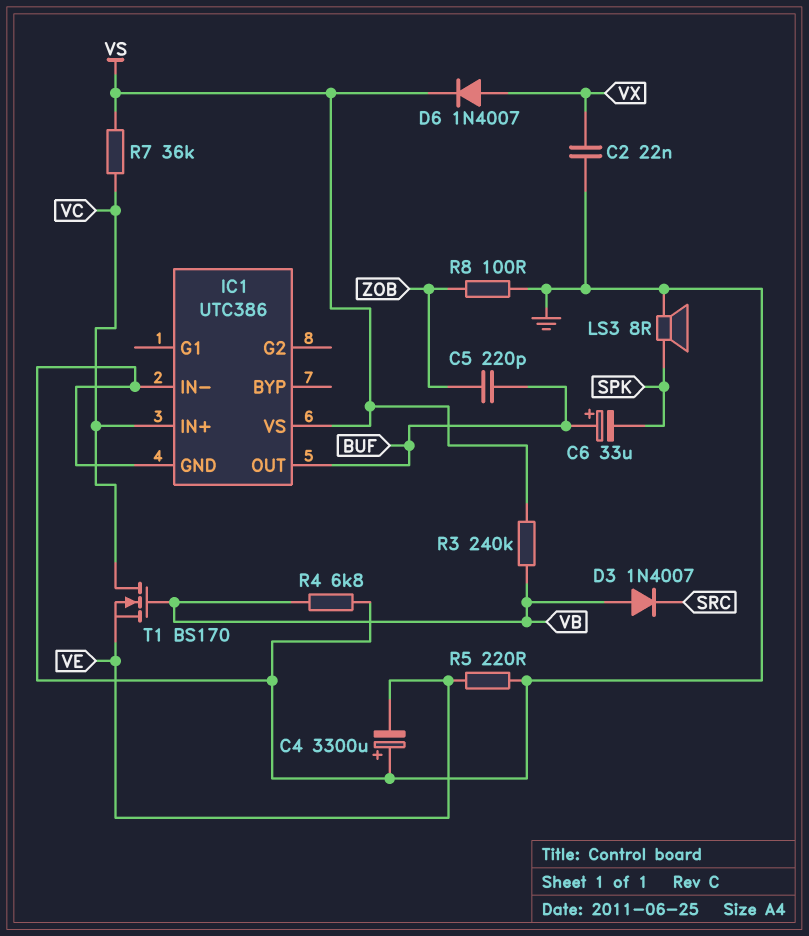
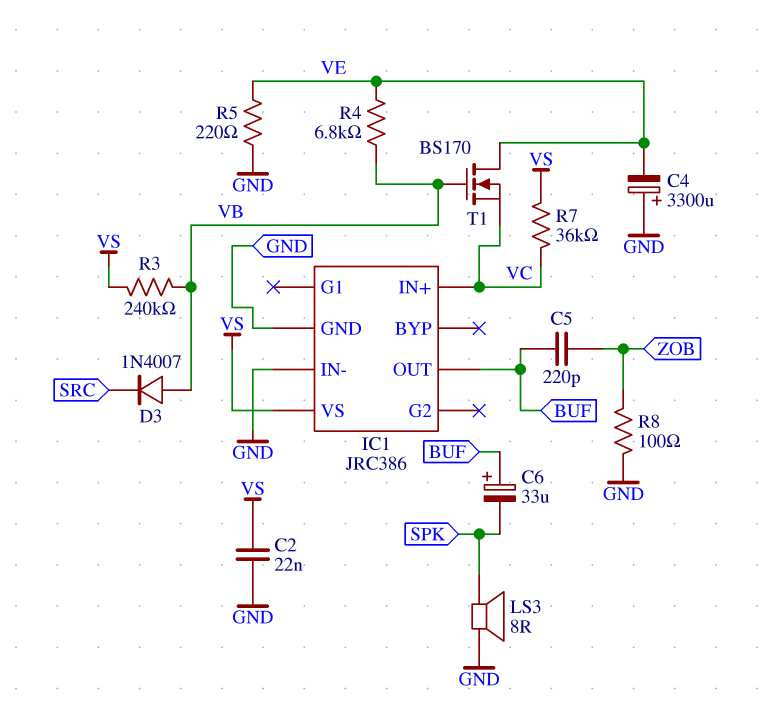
C2: 22nF (GND, VX) -> 22nF (GND, VS)
D6: diode 1N4007 (A VX, K VS) -> none
IC1: UTC386 -> JRC386
R4: 6.8k (GND, VB) -> 6.8k (VB, VE)
T1: NMOS BS170 (G VB, D VC, S VE) -> NMOS BS170 (G VB, D VE, S VC)

